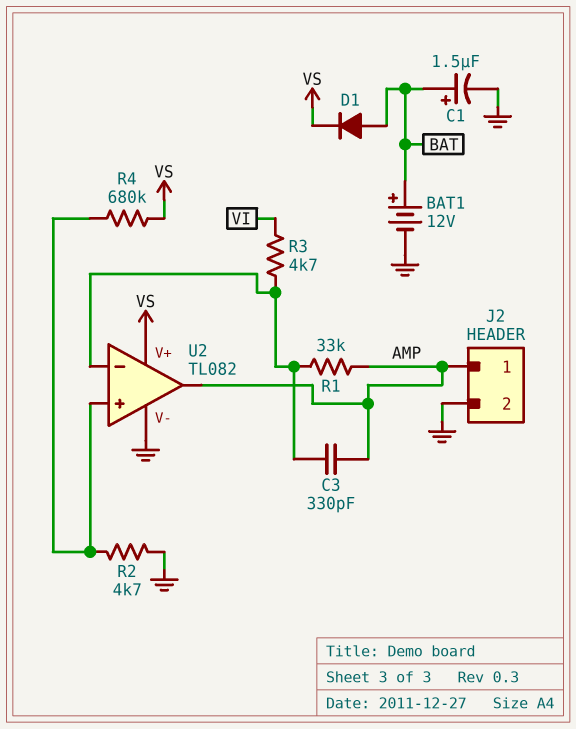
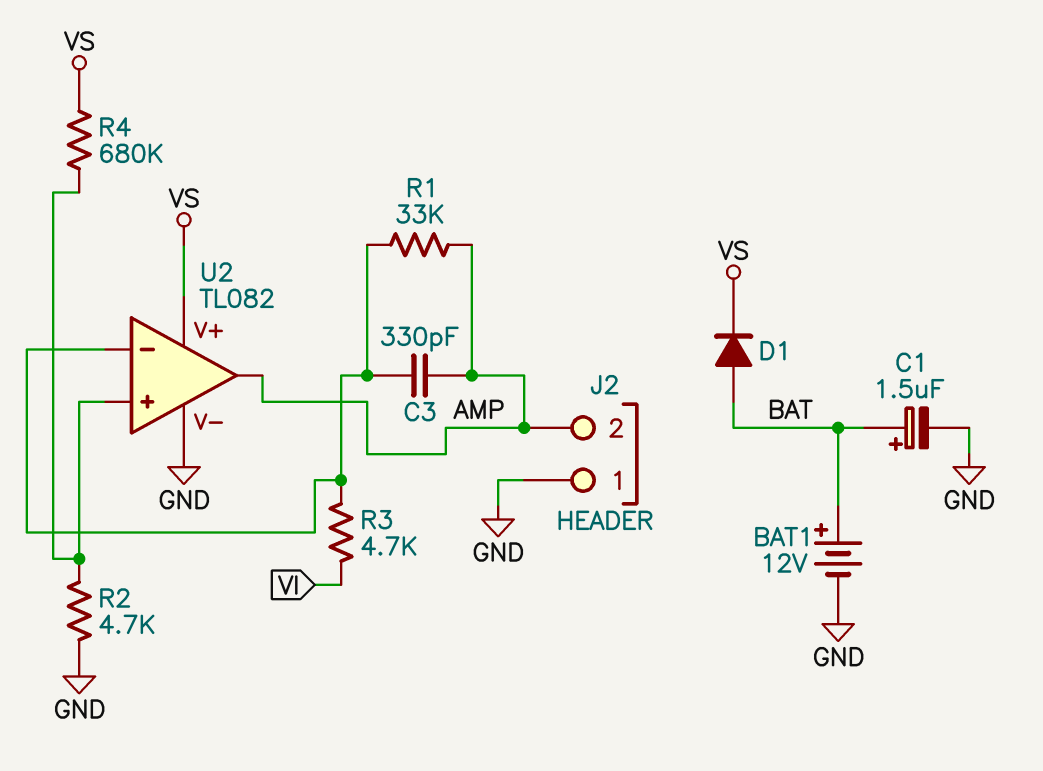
J2 pin 1: AMP -> GND
J2 pin 2: GND -> AMP

